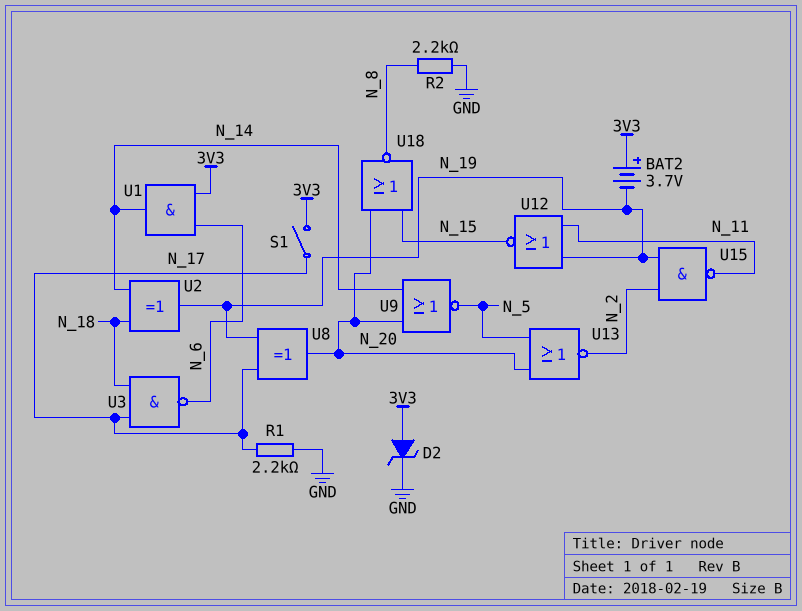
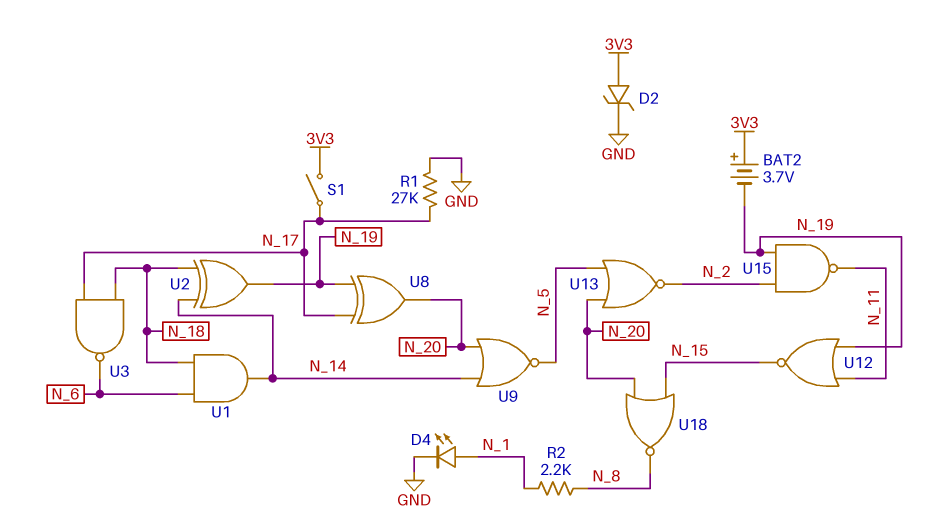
D4: none -> LED (A N_1, K GND)
R1: 2.2k (GND, N_17) -> 27k (GND, N_17)
R2: 2.2k (GND, N_8) -> 2.2k (N_1, N_8)
U1: AND (in 3V3, in N_6, out N_14) -> AND (in N_6, in N_18, out N_14)

